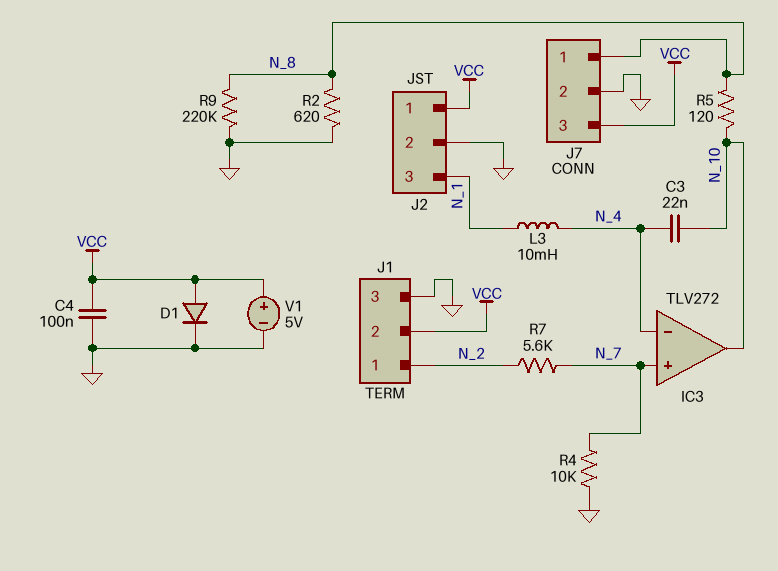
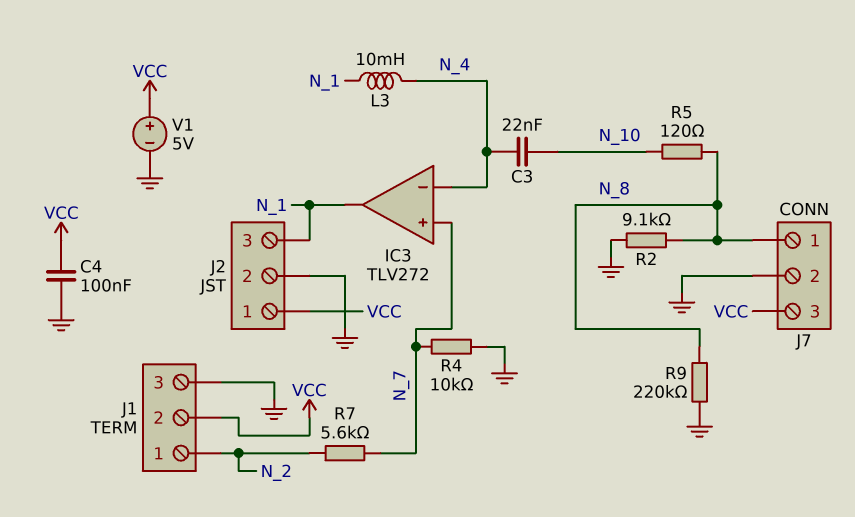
D1: diode (A VCC, K GND) -> none
IC3 pin out: N_10 -> N_1
R2: 620 (GND, N_8) -> 9.1k (GND, N_8)

